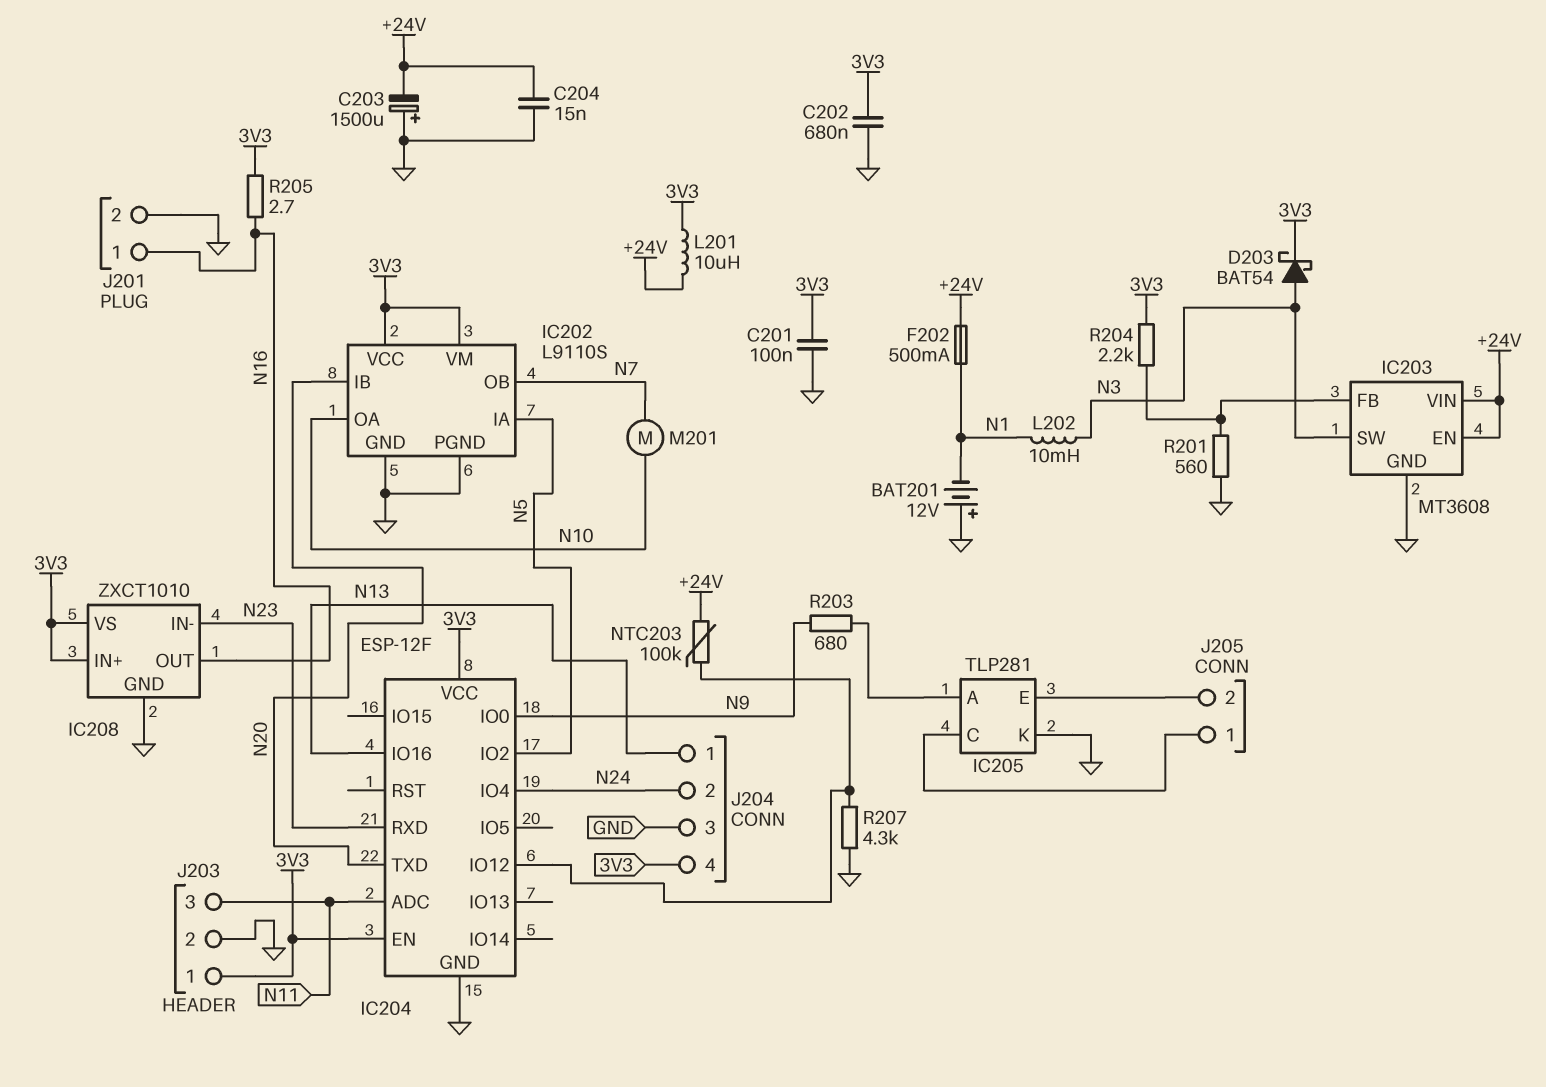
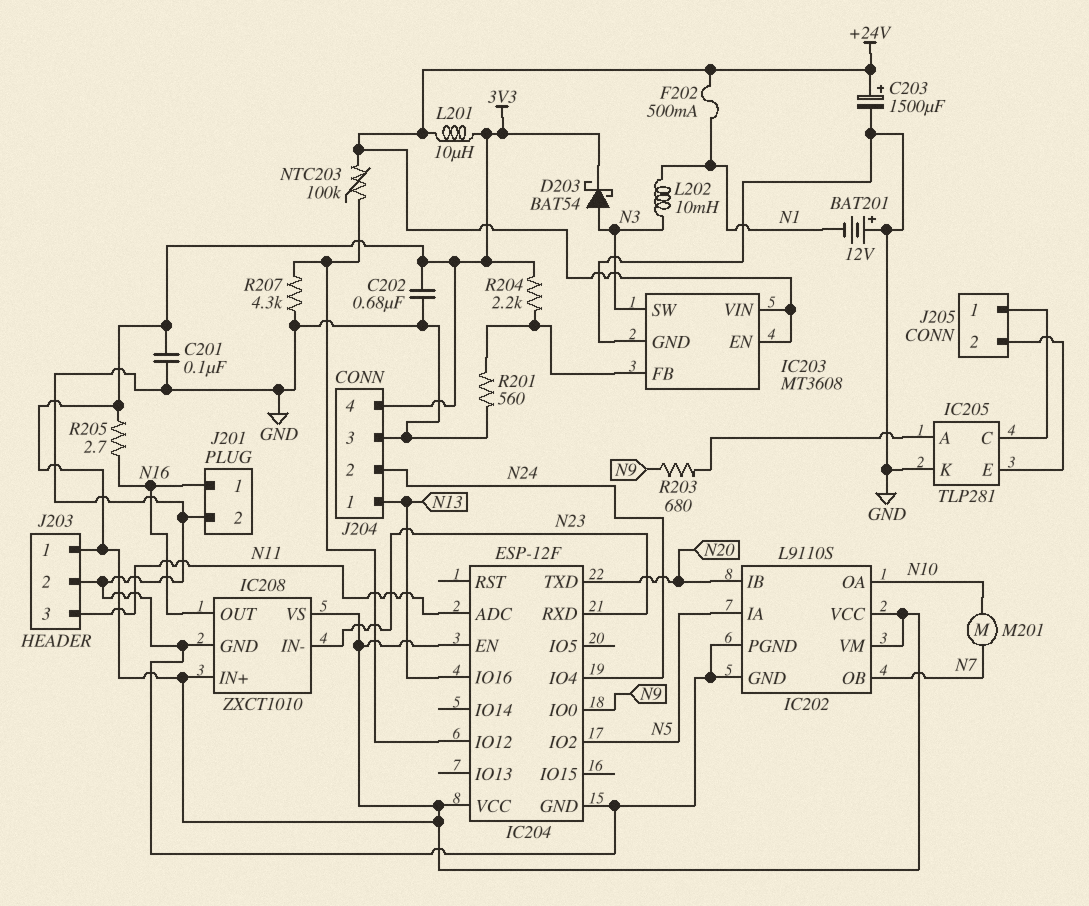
C203: 1500uF (plus GND, minus +24V) -> 1500uF (plus +24V, minus GND)
C204: 15nF (+24V, GND) -> none

